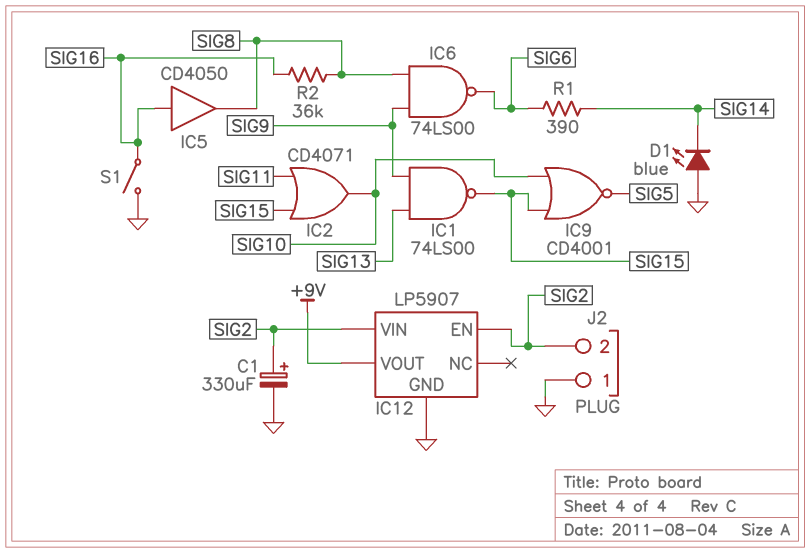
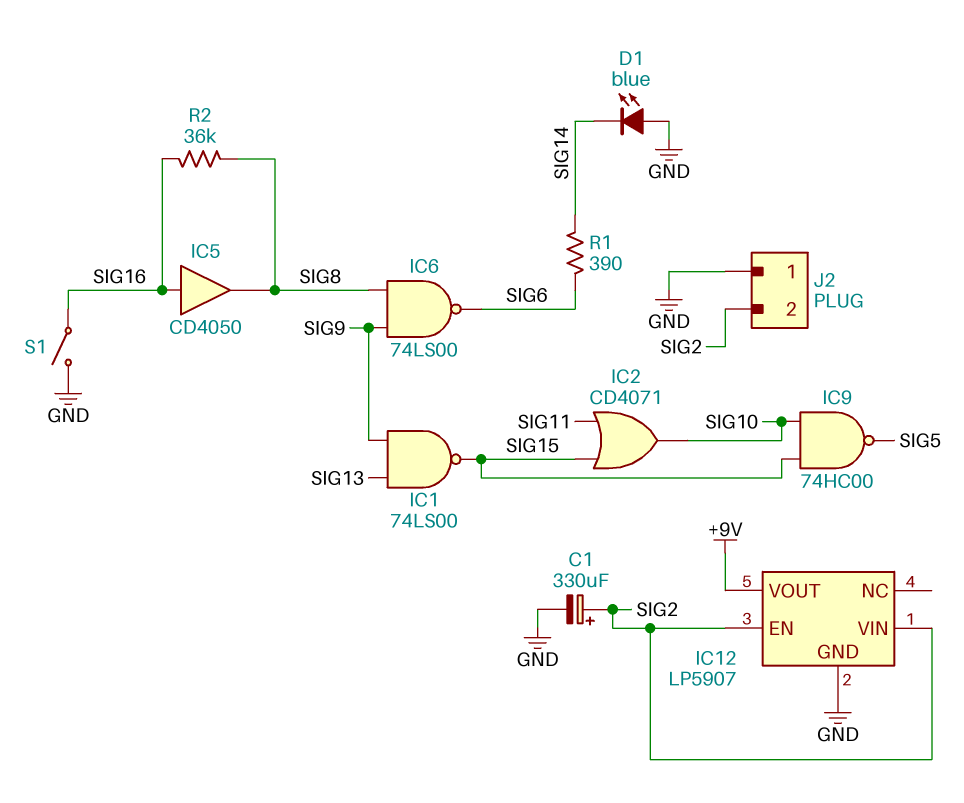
IC9: NOR CD4001 (in SIG10, in SIG15, out SIG5) -> NAND 74HC00 (in SIG10, in SIG15, out SIG5)

